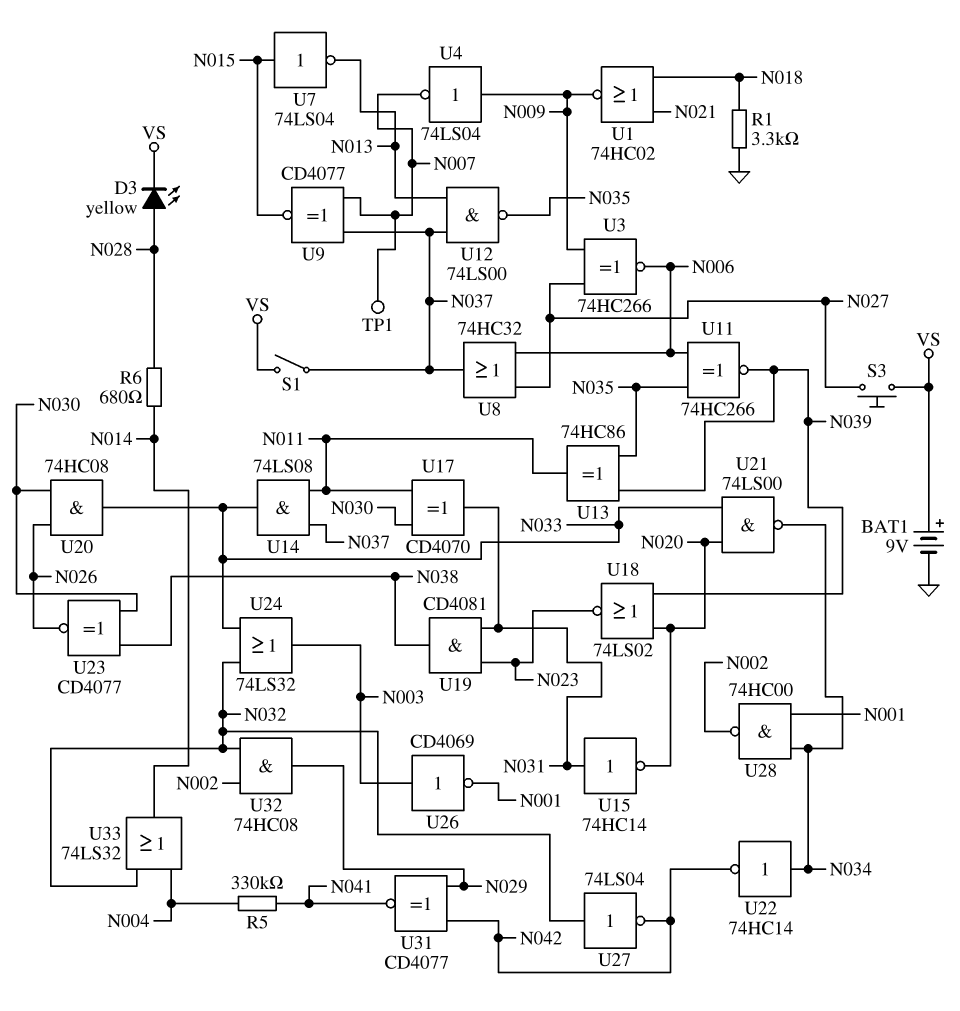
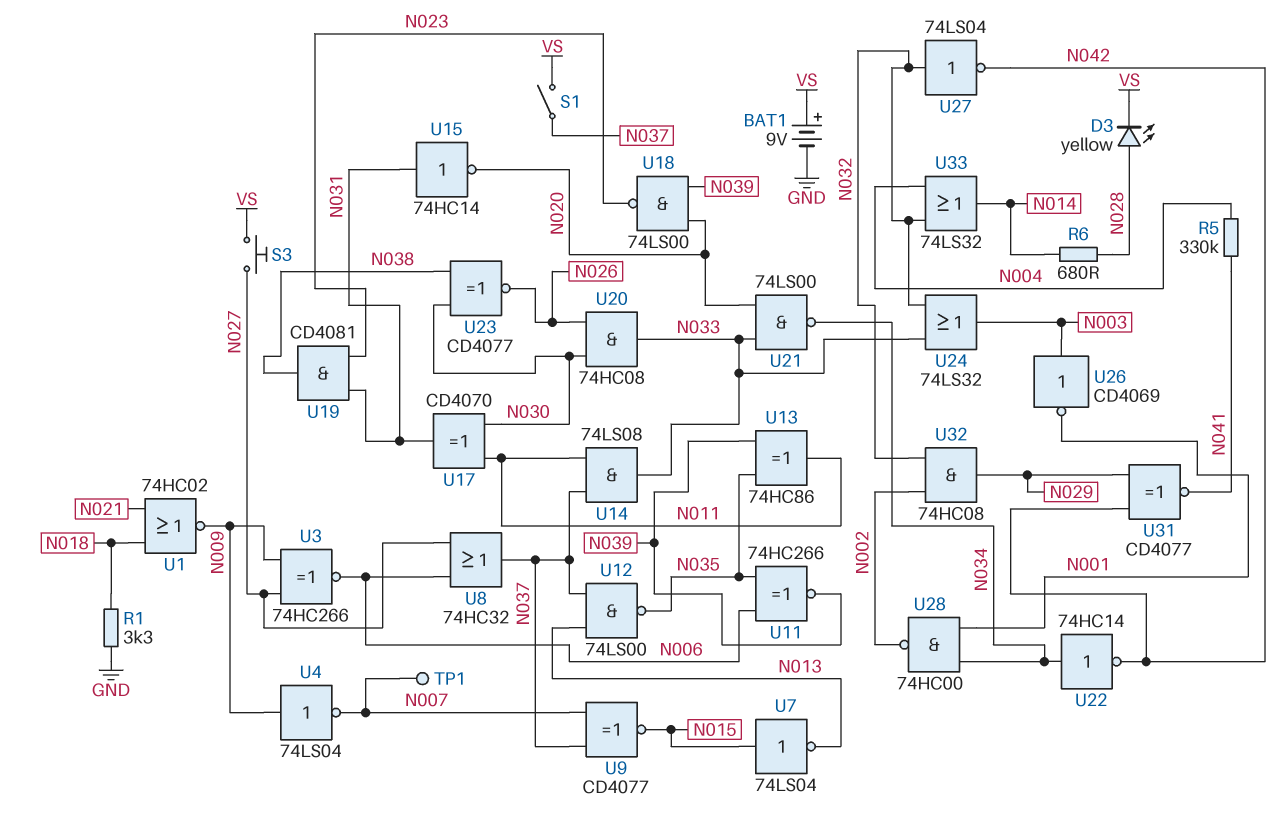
U18: NOR 74LS02 (in N020, in N039, out N023) -> NAND 74LS00 (in N020, in N039, out N023)

